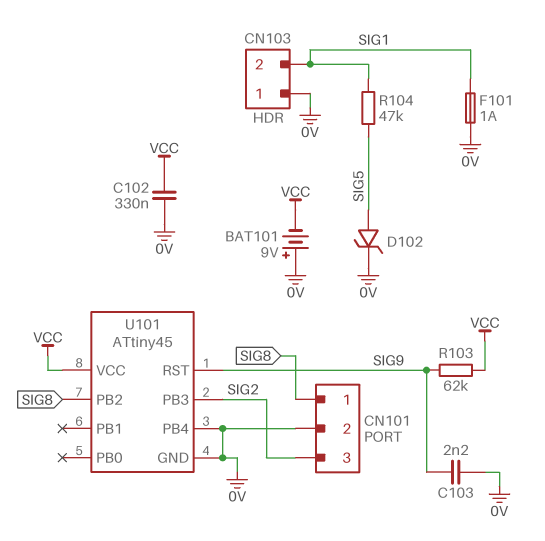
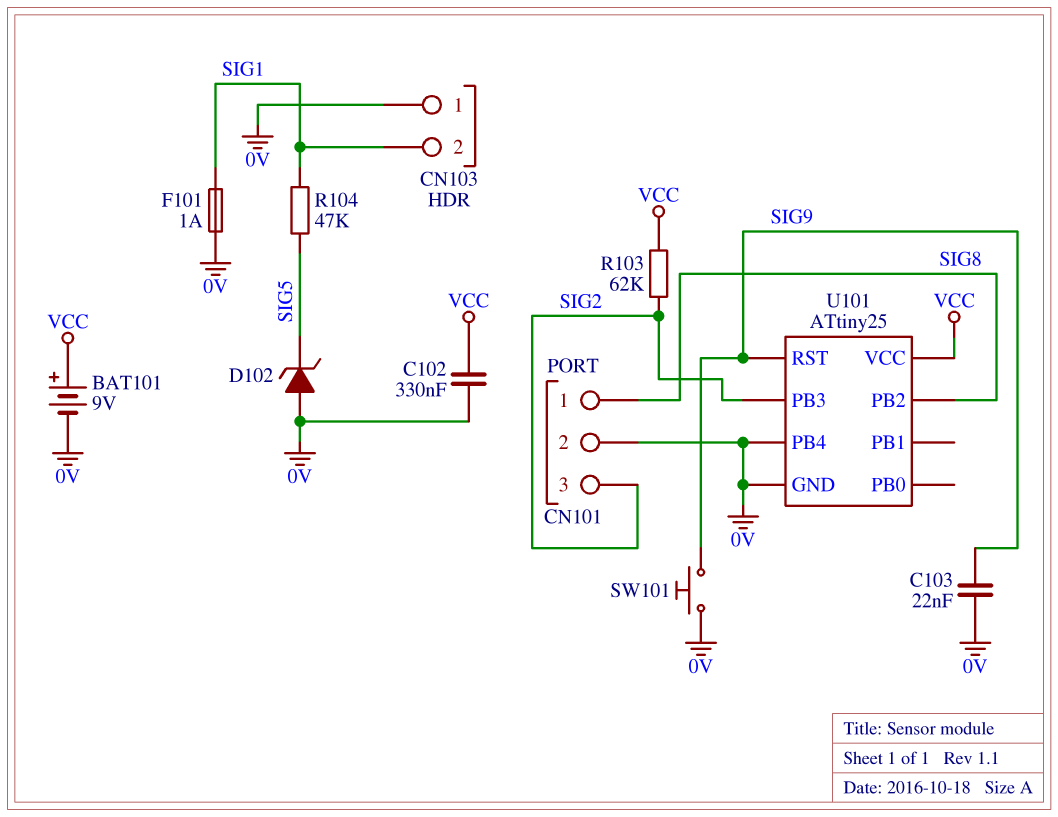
BAT101: 9V (plus 0V, minus VCC) -> 9V (plus VCC, minus 0V)
C103: 2.2nF (0V, SIG9) -> 22nF (0V, SIG9)
D102: zener (A SIG5, K 0V) -> zener (A 0V, K SIG5)
R103: 62k (SIG9, VCC) -> 62k (SIG2, VCC)
SW101: none -> button (0V, SIG9)
U101: ATtiny45 -> ATtiny25

